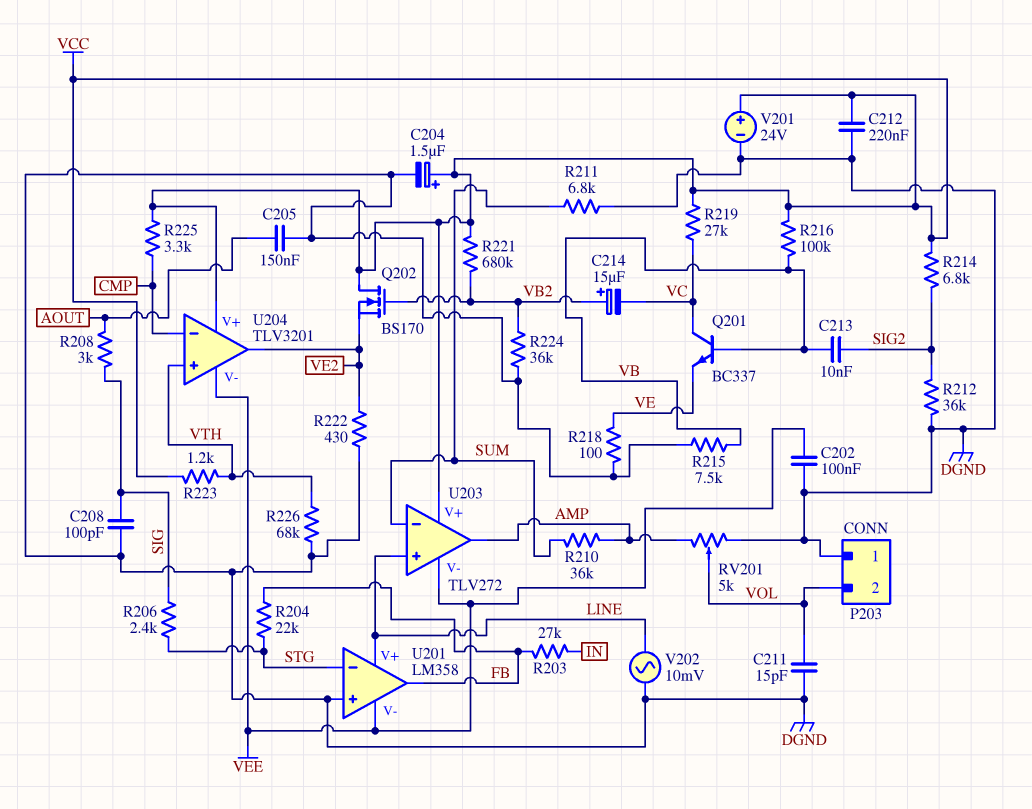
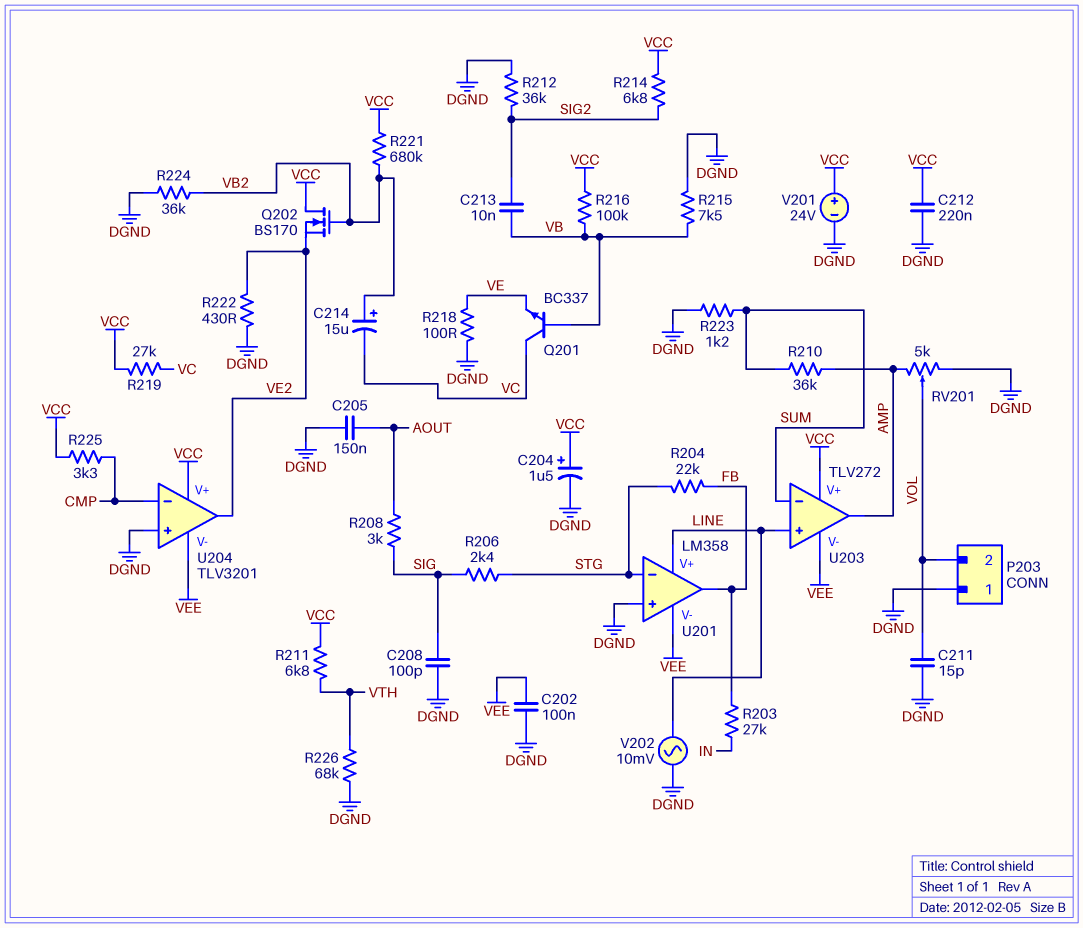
R211: 6.8k (DGND, SUM) -> 6.8k (VCC, VTH)
R223: 1.2k (VCC, VTH) -> 1.2k (DGND, SUM)
U204 pin in+: VTH -> DGND

